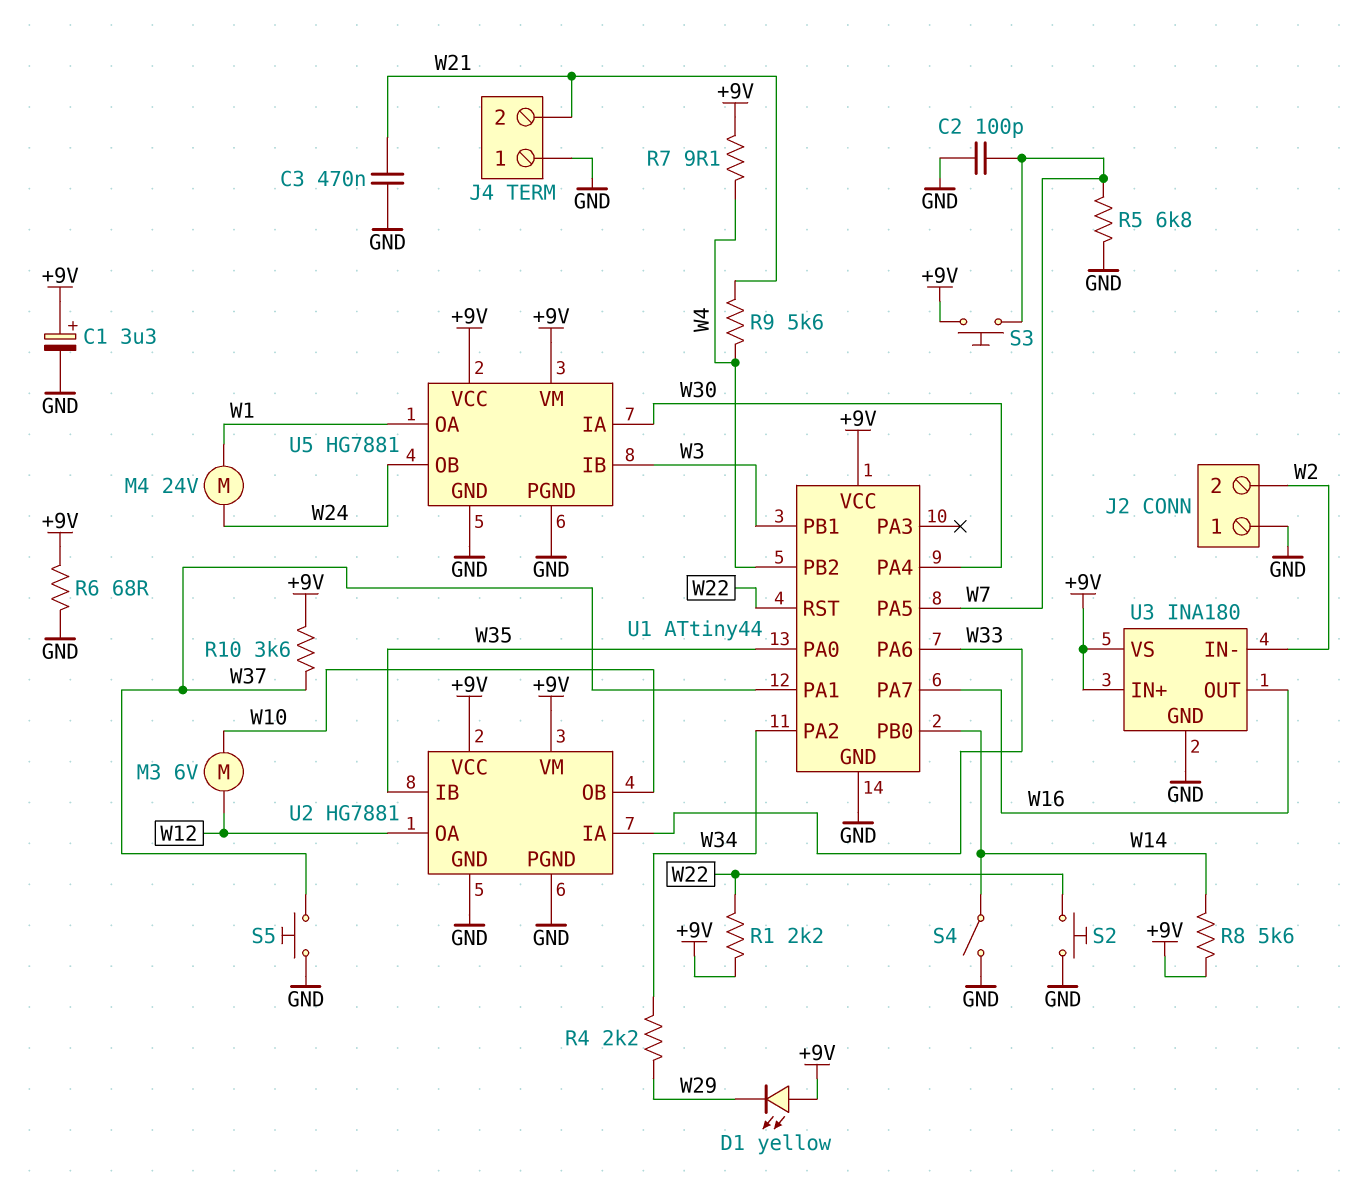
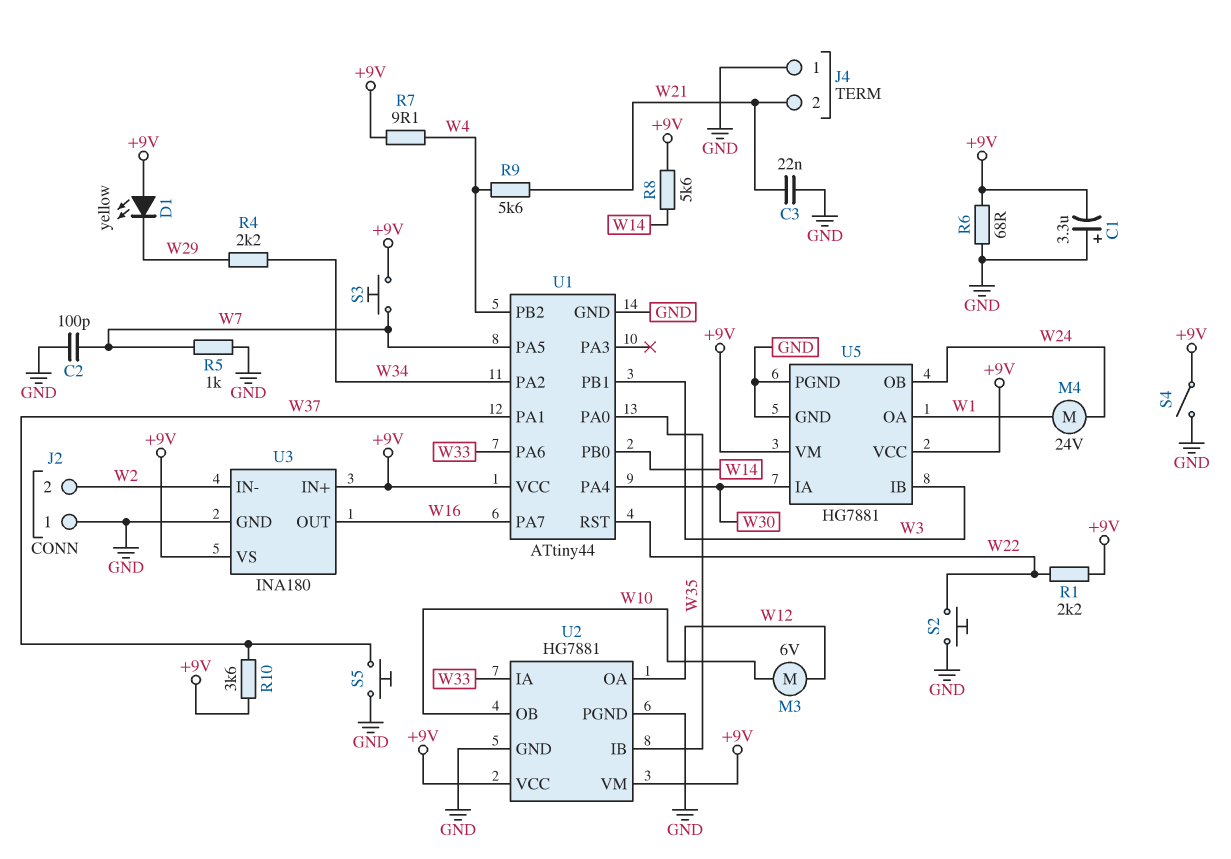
C1: 3.3uF (plus +9V, minus GND) -> 3.3uF (plus GND, minus +9V)
C3: 470nF (GND, W21) -> 22nF (GND, W21)
R5: 6.8k (GND, W7) -> 1k (GND, W7)
S4: switch (GND, W14) -> switch (+9V, GND)

